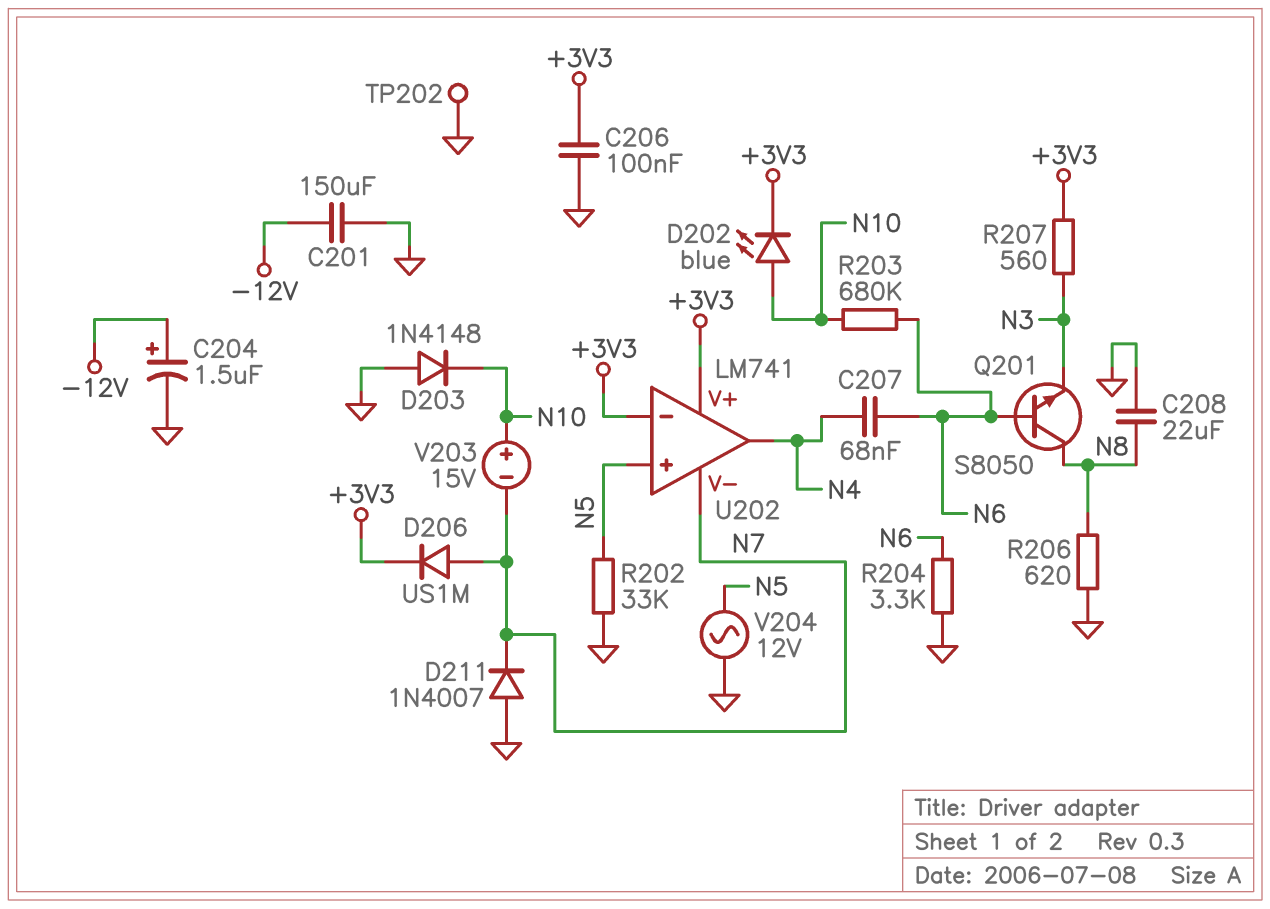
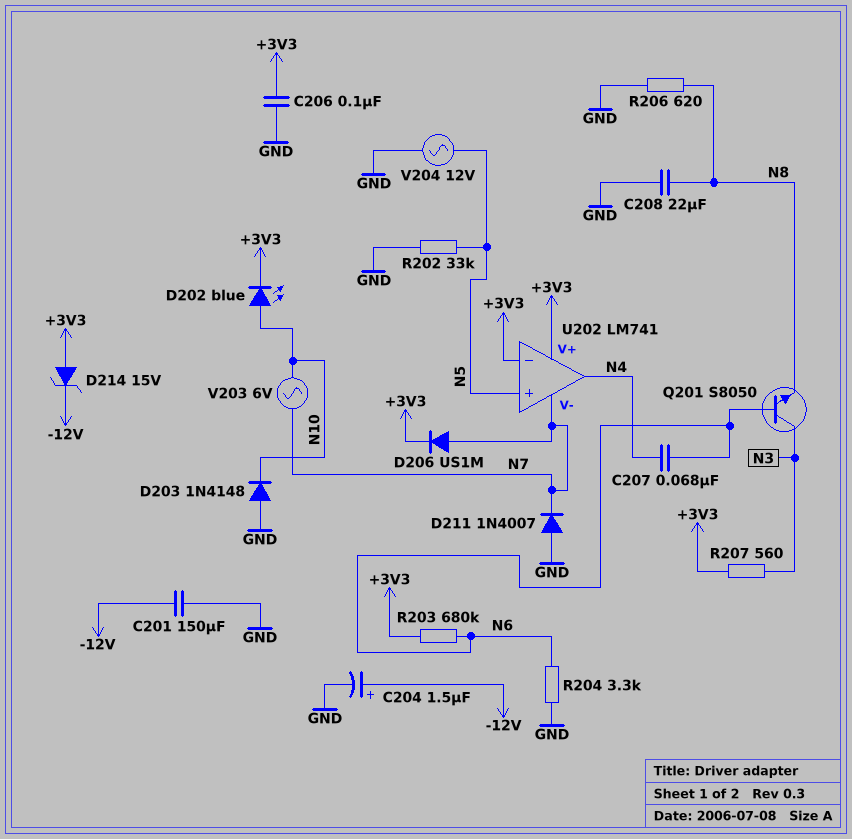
D214: none -> zener 15V (A +3V3, K -12V)
Q201: NPN S8050 (B N6, C N8, E N3) -> NPN S8050 (B N6, C N3, E N8)
R203: 680k (N6, N10) -> 680k (+3V3, N6)
TP202: test point (GND) -> none
V203: 15V (plus N10, minus N7) -> AC 6V (N7, N10)

